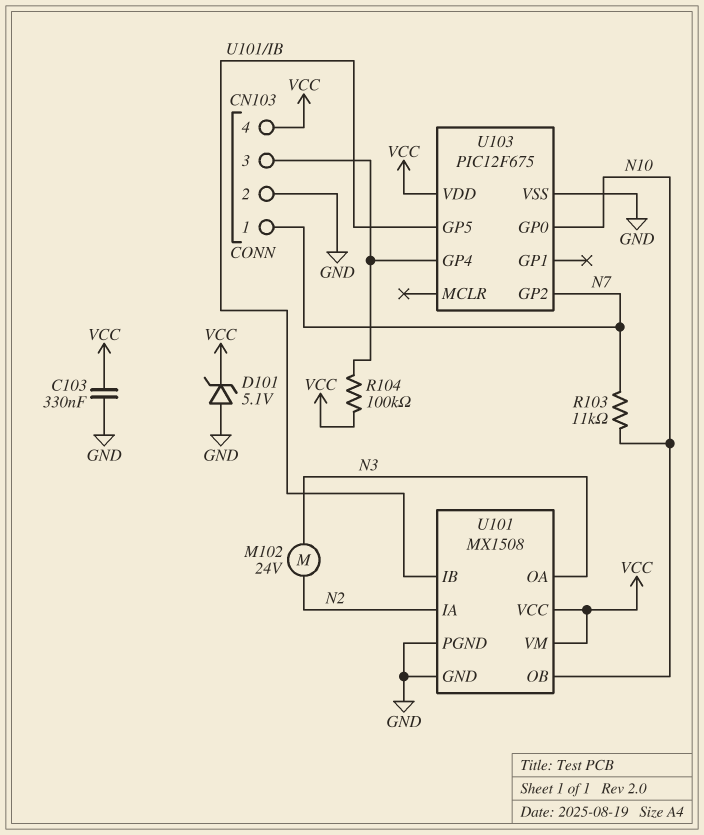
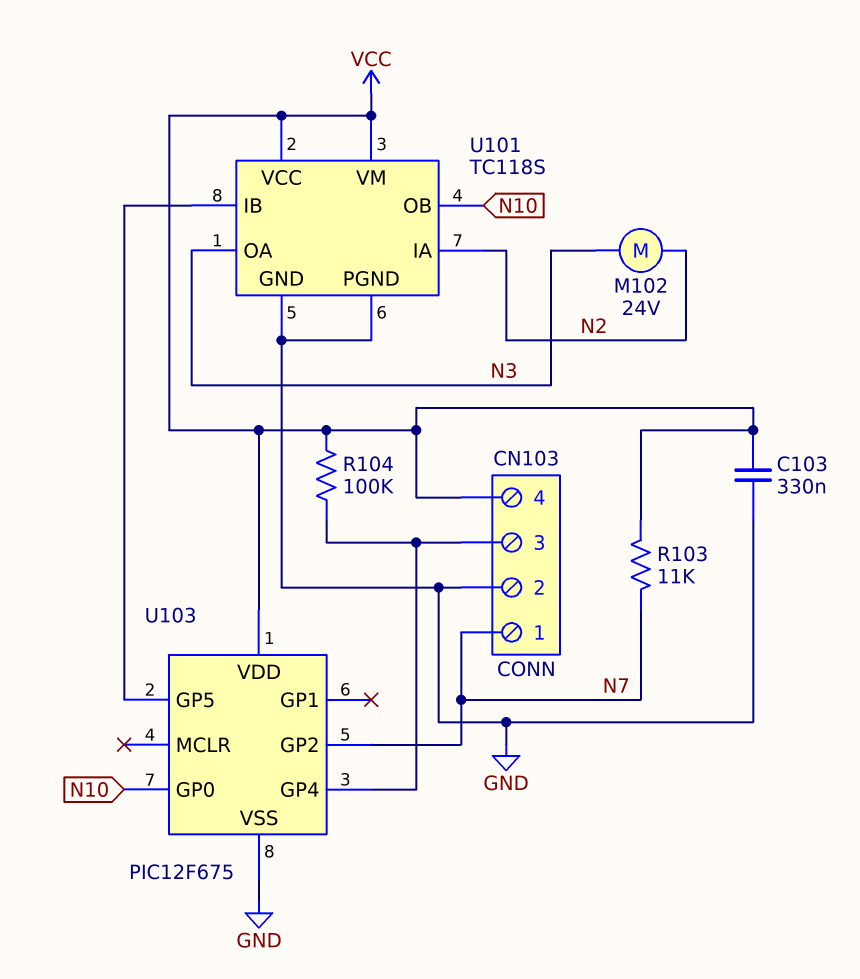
D101: zener 5.1V (A GND, K VCC) -> none
R103: 11k (N7, N10) -> 11k (N7, VCC)
U101: MX1508 -> TC118S

